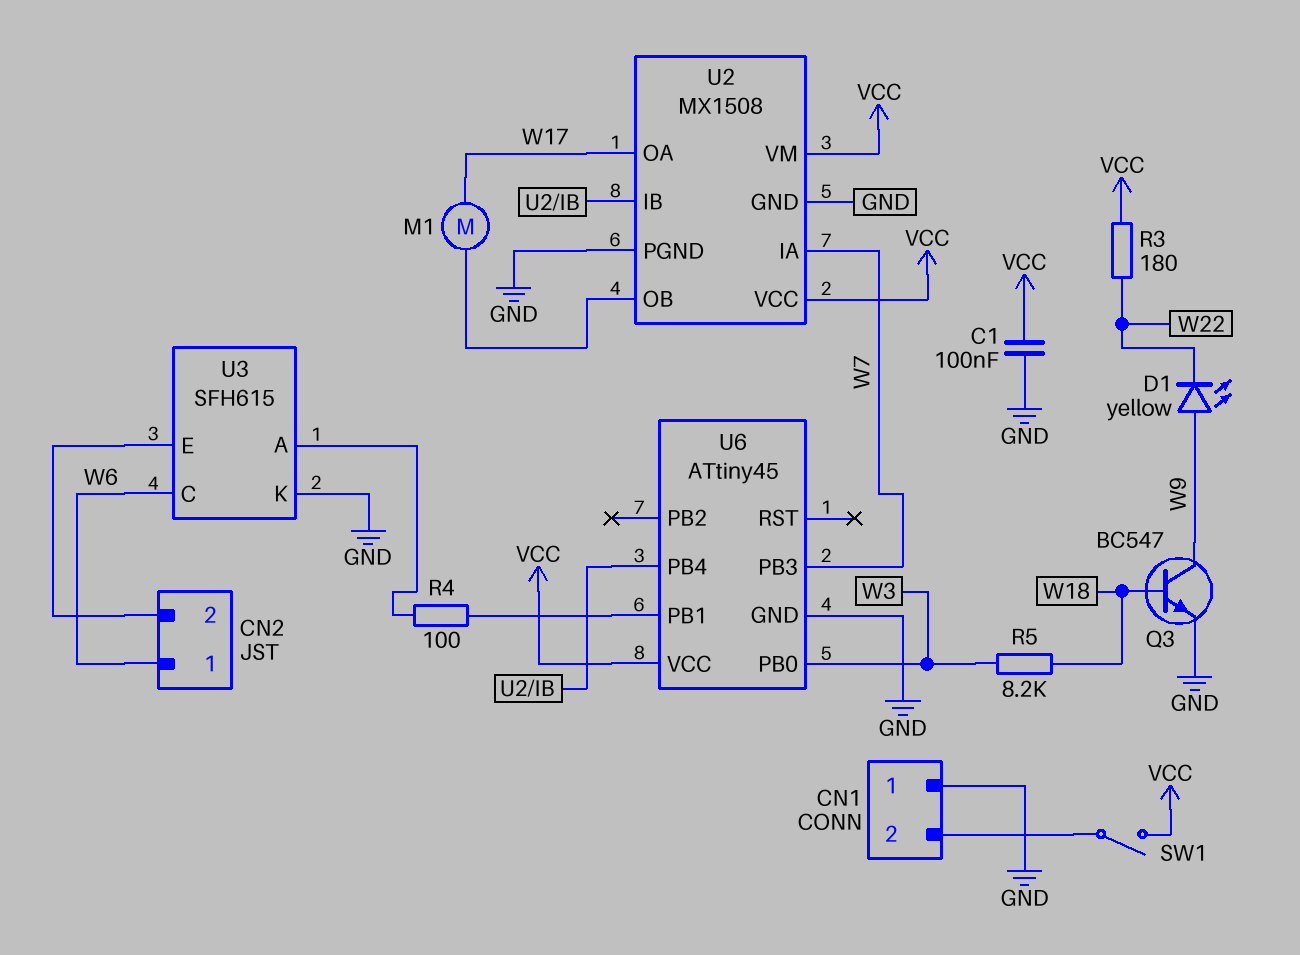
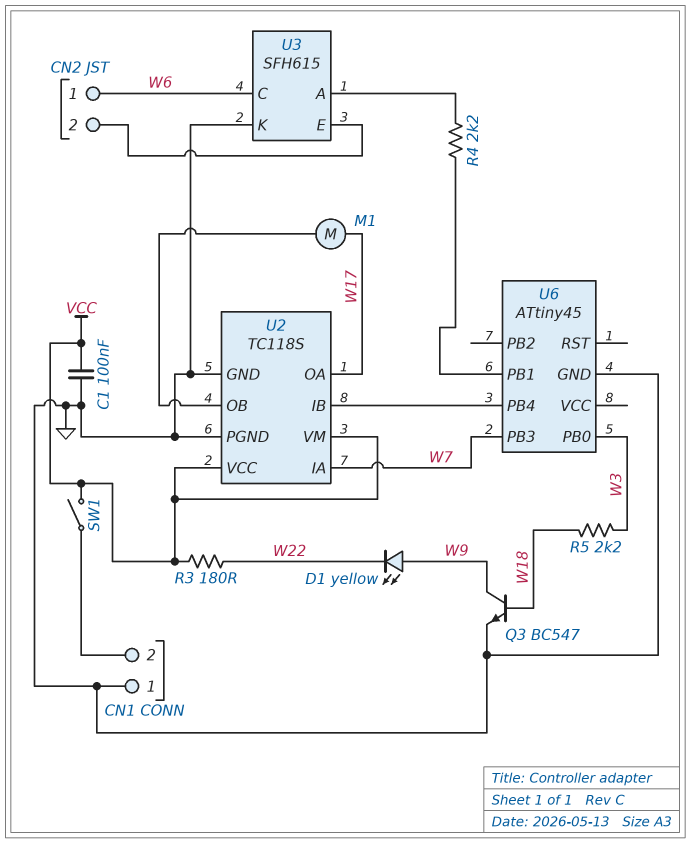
R4: 100 (U3/A, U6/PB1) -> 2.2k (U3/A, U6/PB1)
R5: 8.2k (W3, W18) -> 2.2k (W3, W18)
U2: MX1508 -> TC118S
U6 pin VCC: VCC -> none

